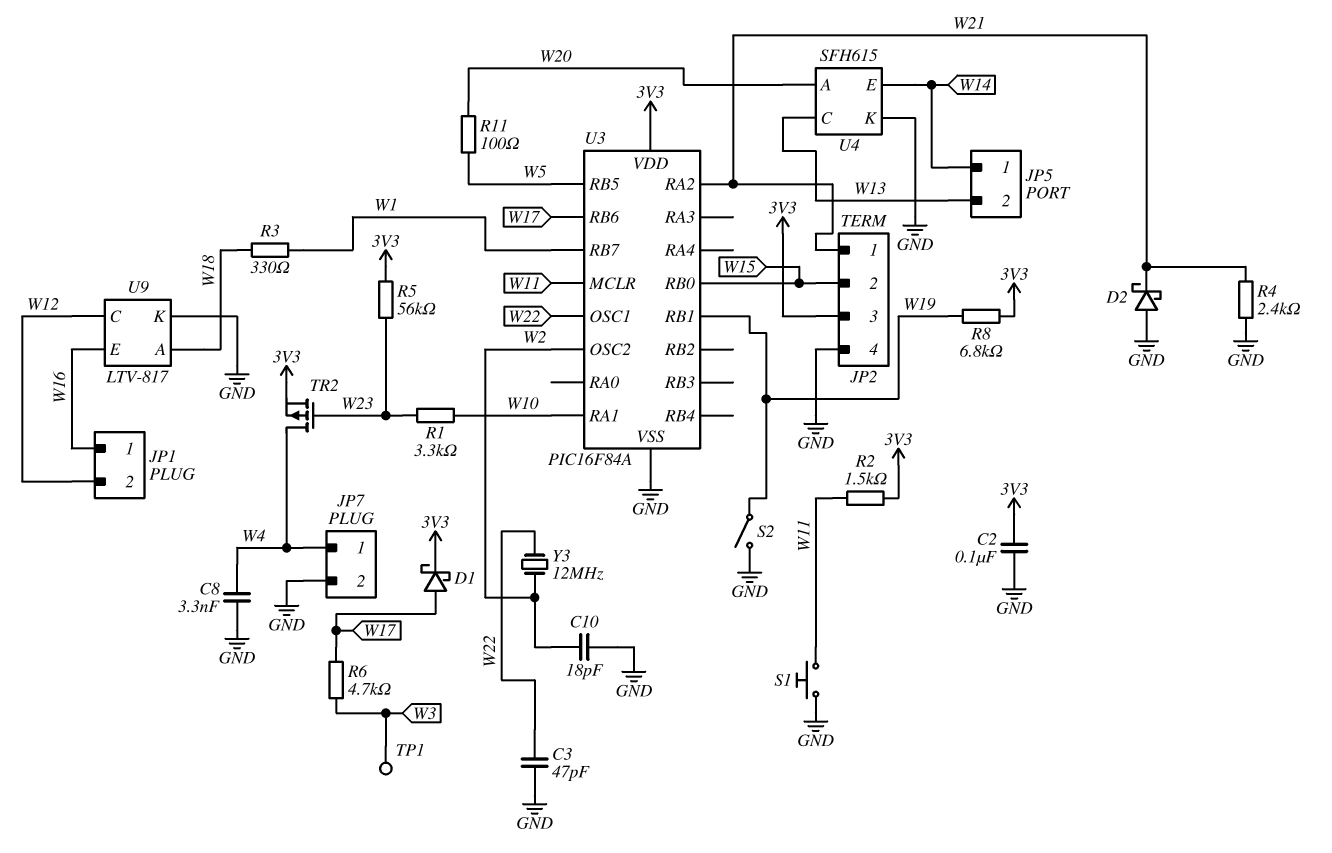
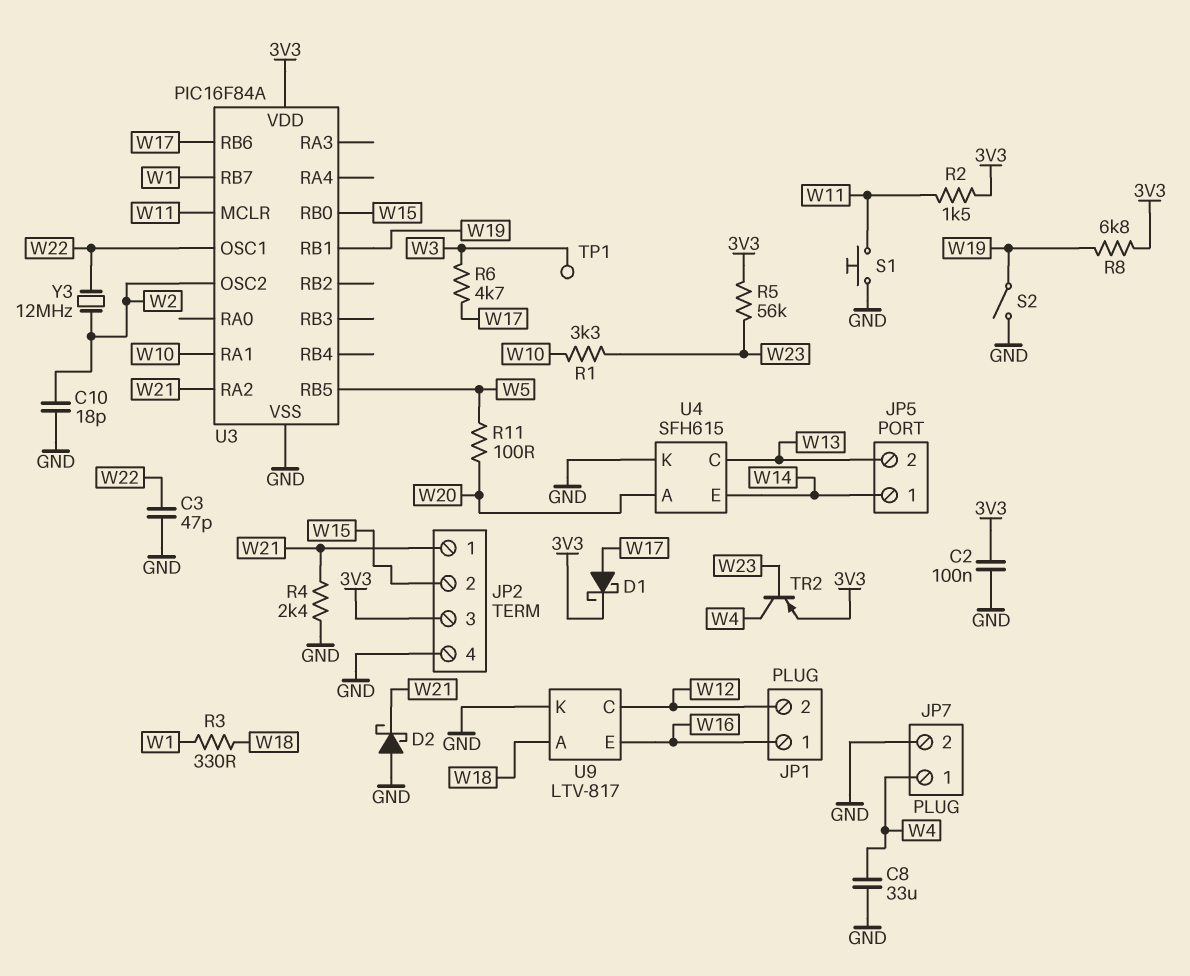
C8: 3.3nF (GND, W4) -> 33uF (GND, W4)
TR2: PMOS (G W23, D W4, S 3V3) -> PNP (B W23, C W4, E 3V3)

